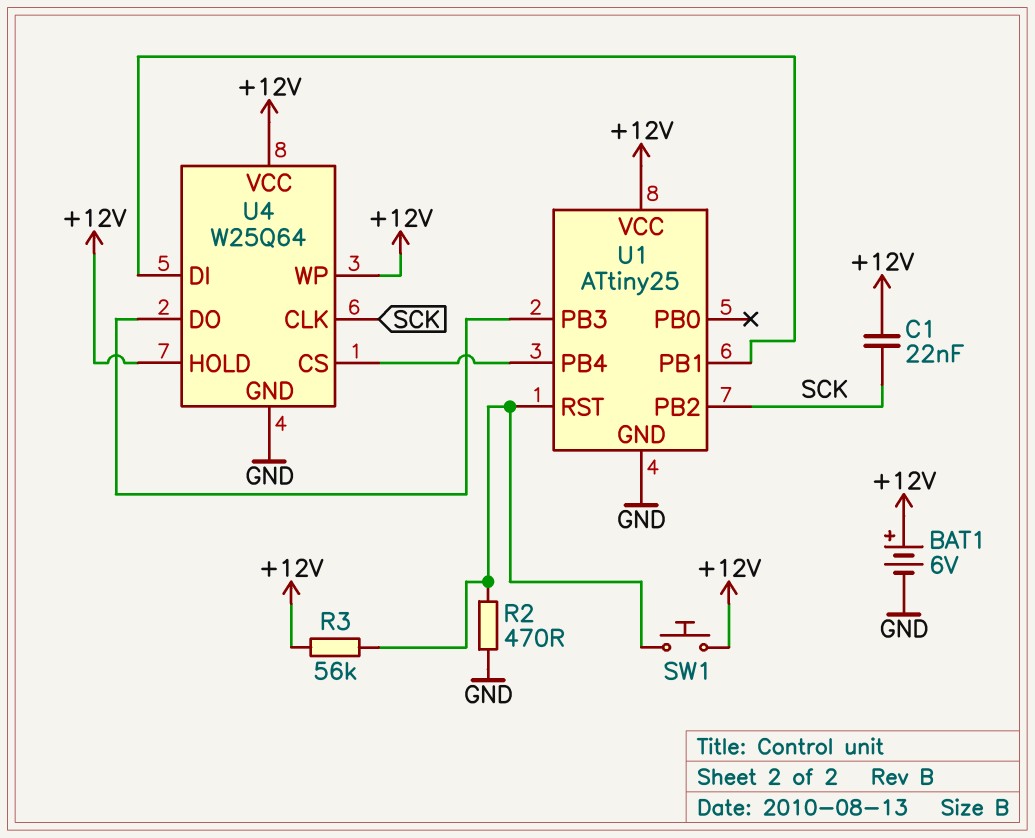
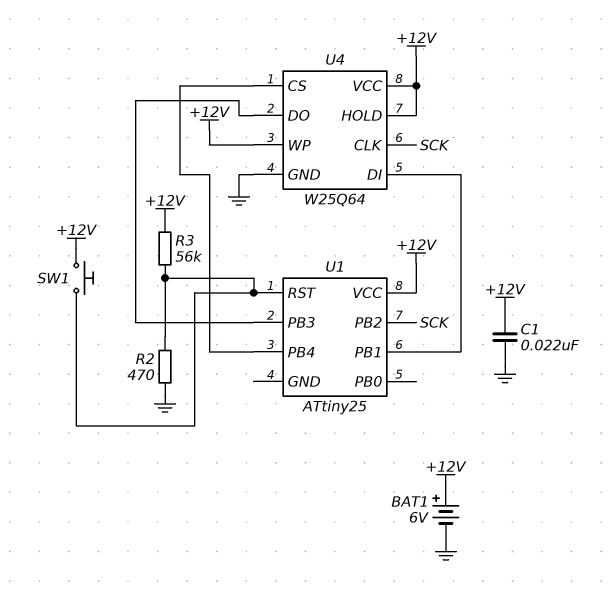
C1: 22nF (+12V, SCK) -> 22nF (+12V, GND)
U1 pin GND: GND -> none

